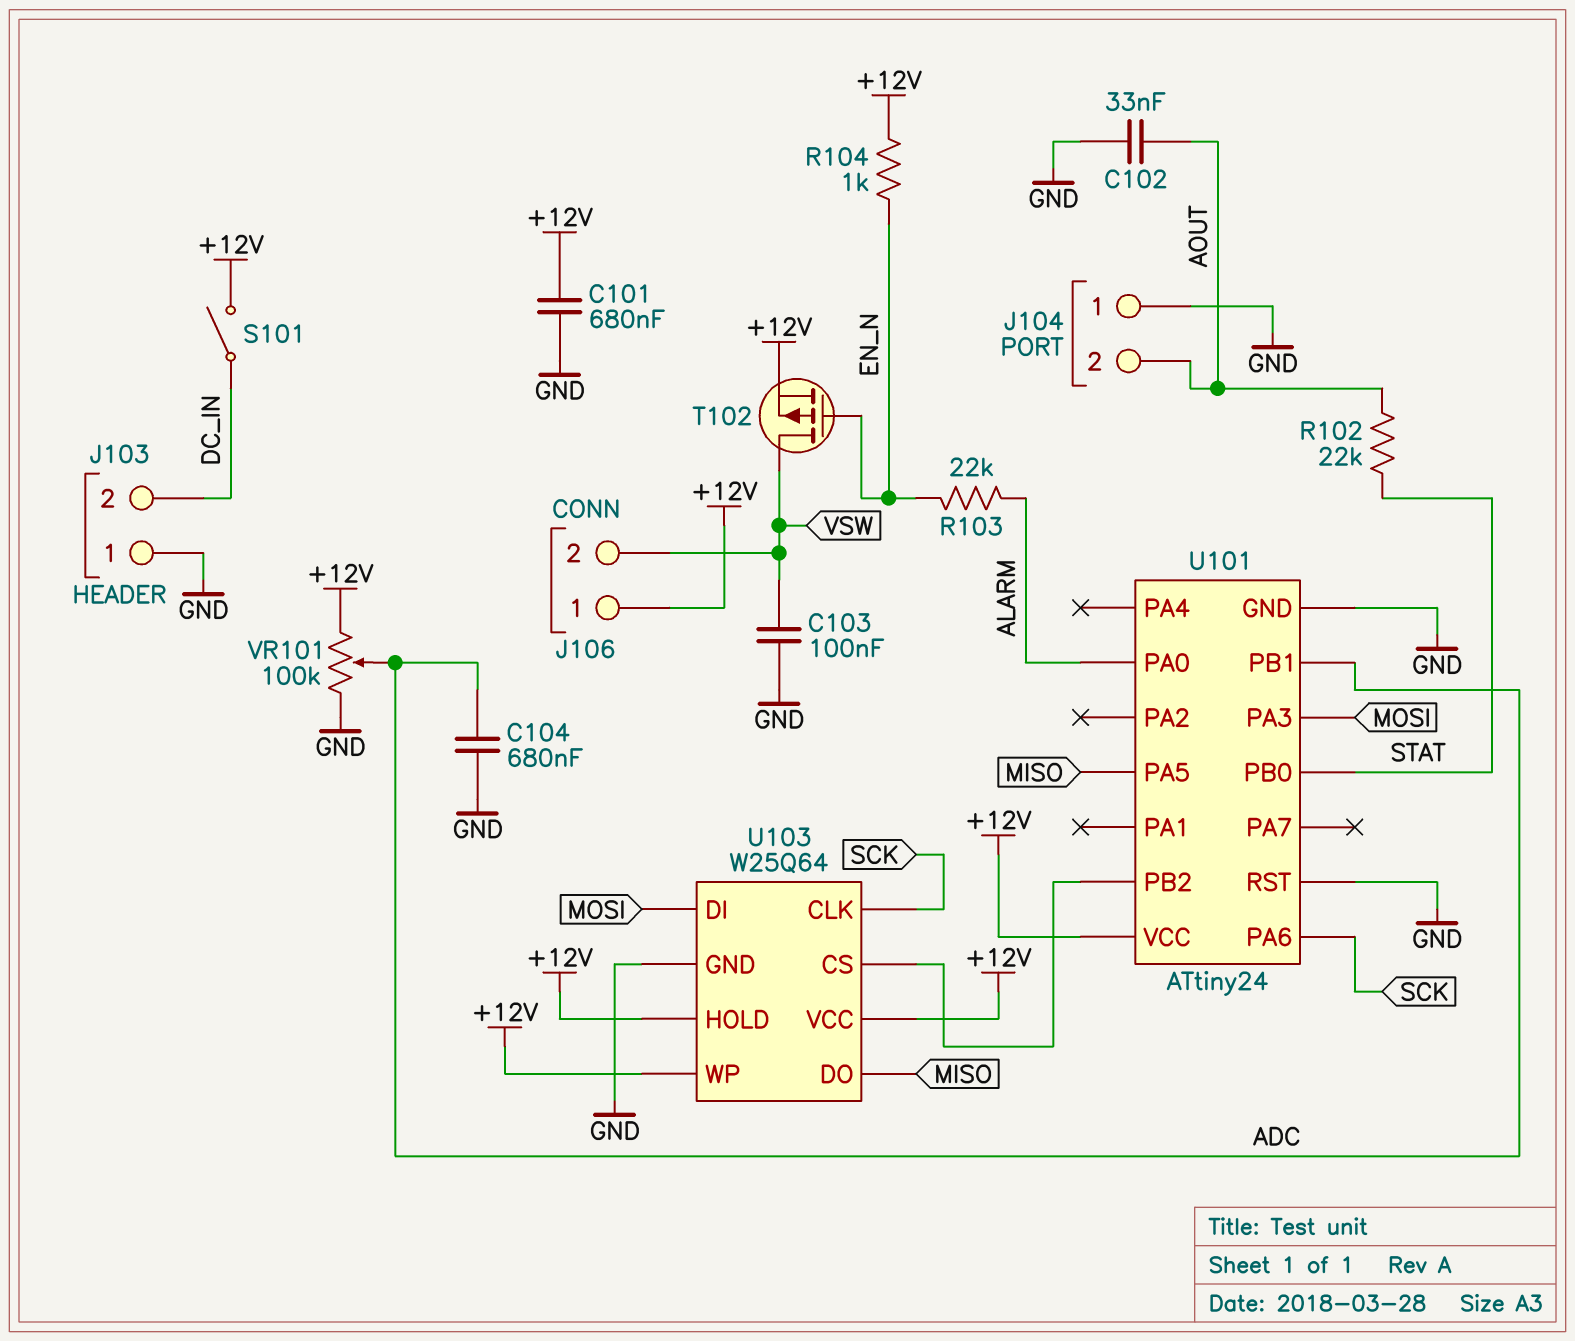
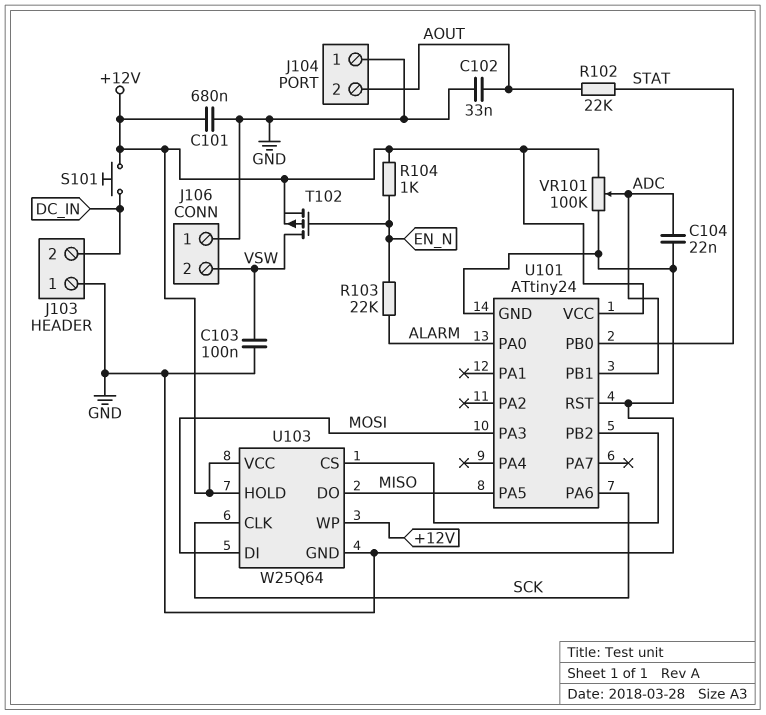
C104: 680nF (ADC, GND) -> 22nF (ADC, GND)
J106 pin 1: +12V -> GND
S101: switch (+12V, DC_IN) -> button (+12V, DC_IN)

